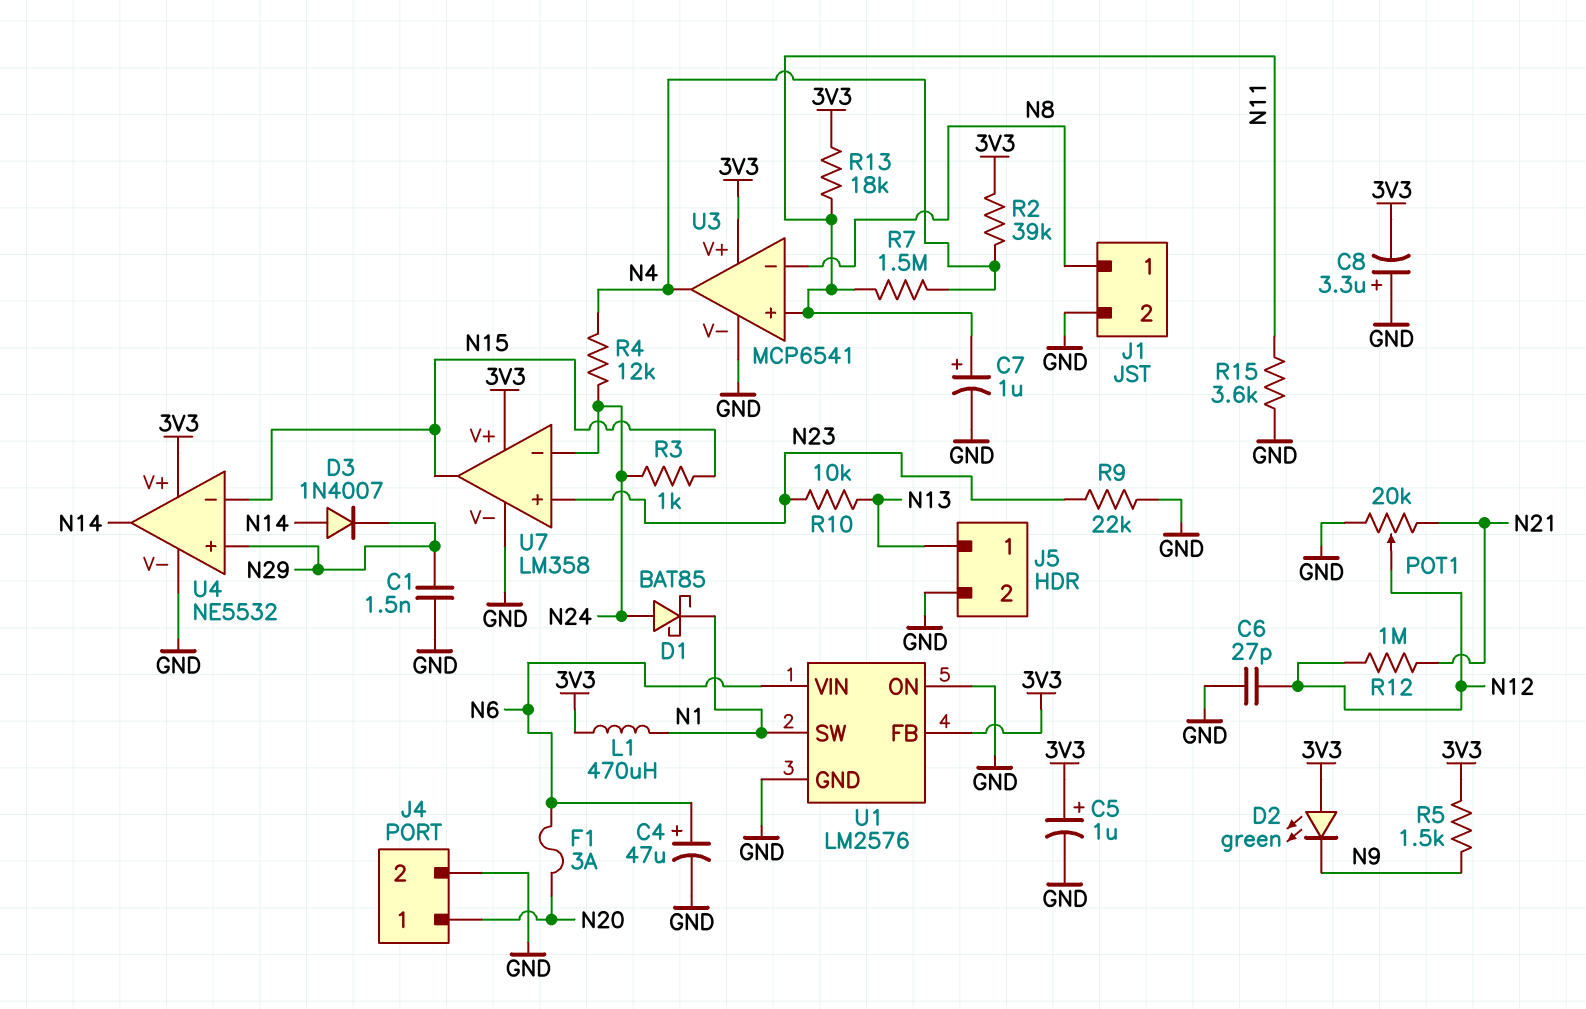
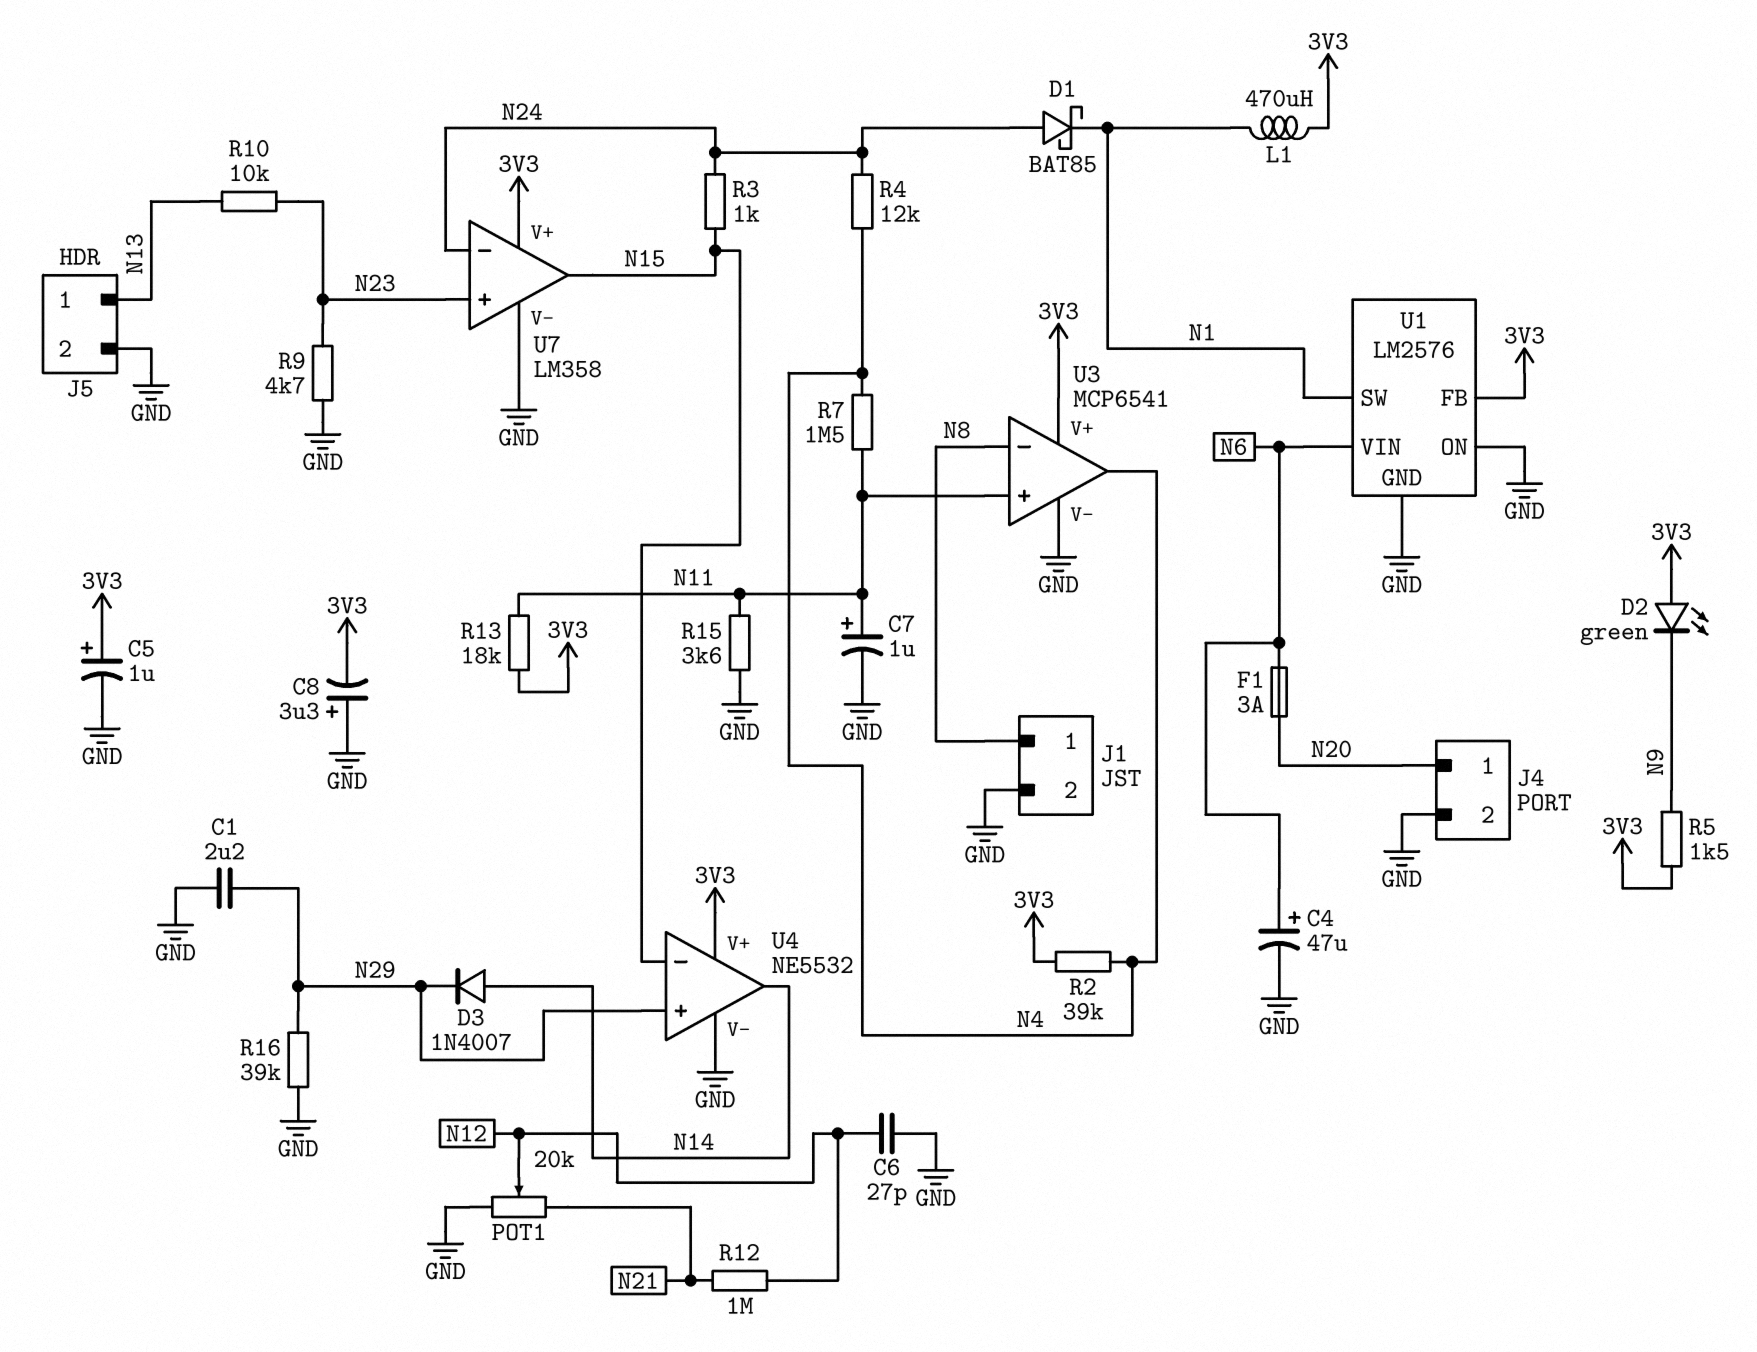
C1: 1.5nF (GND, N29) -> 2.2uF (GND, N29)
R9: 22k (GND, N23) -> 4.7k (GND, N23)
R16: none -> 39k (GND, N29)

